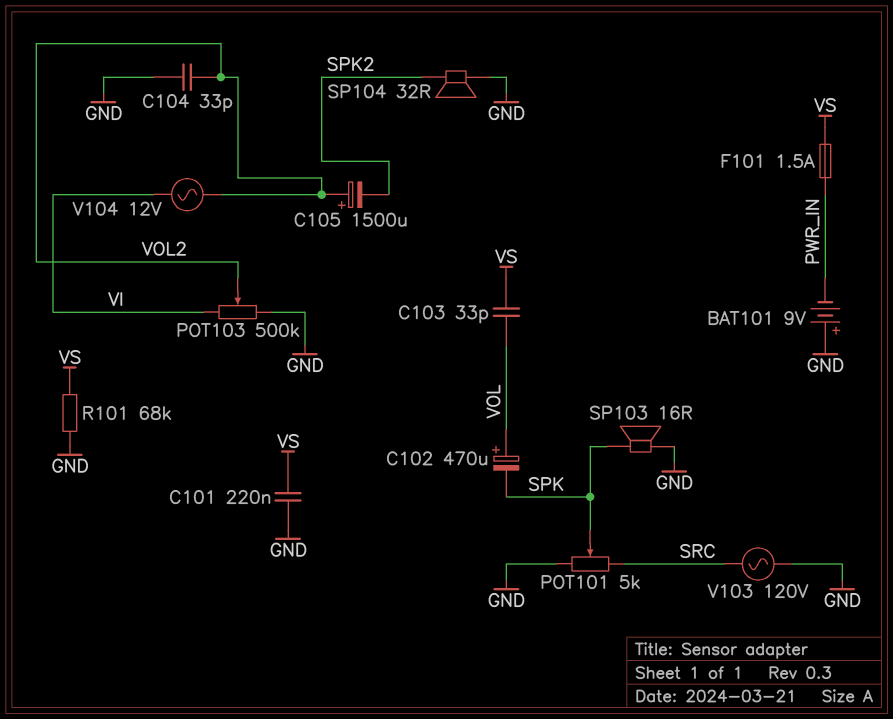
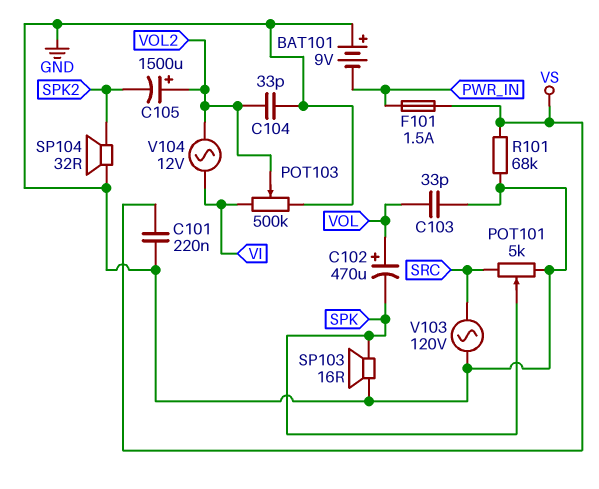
C103: 33pF (VOL, VS) -> 33pF (GND, VOL)

